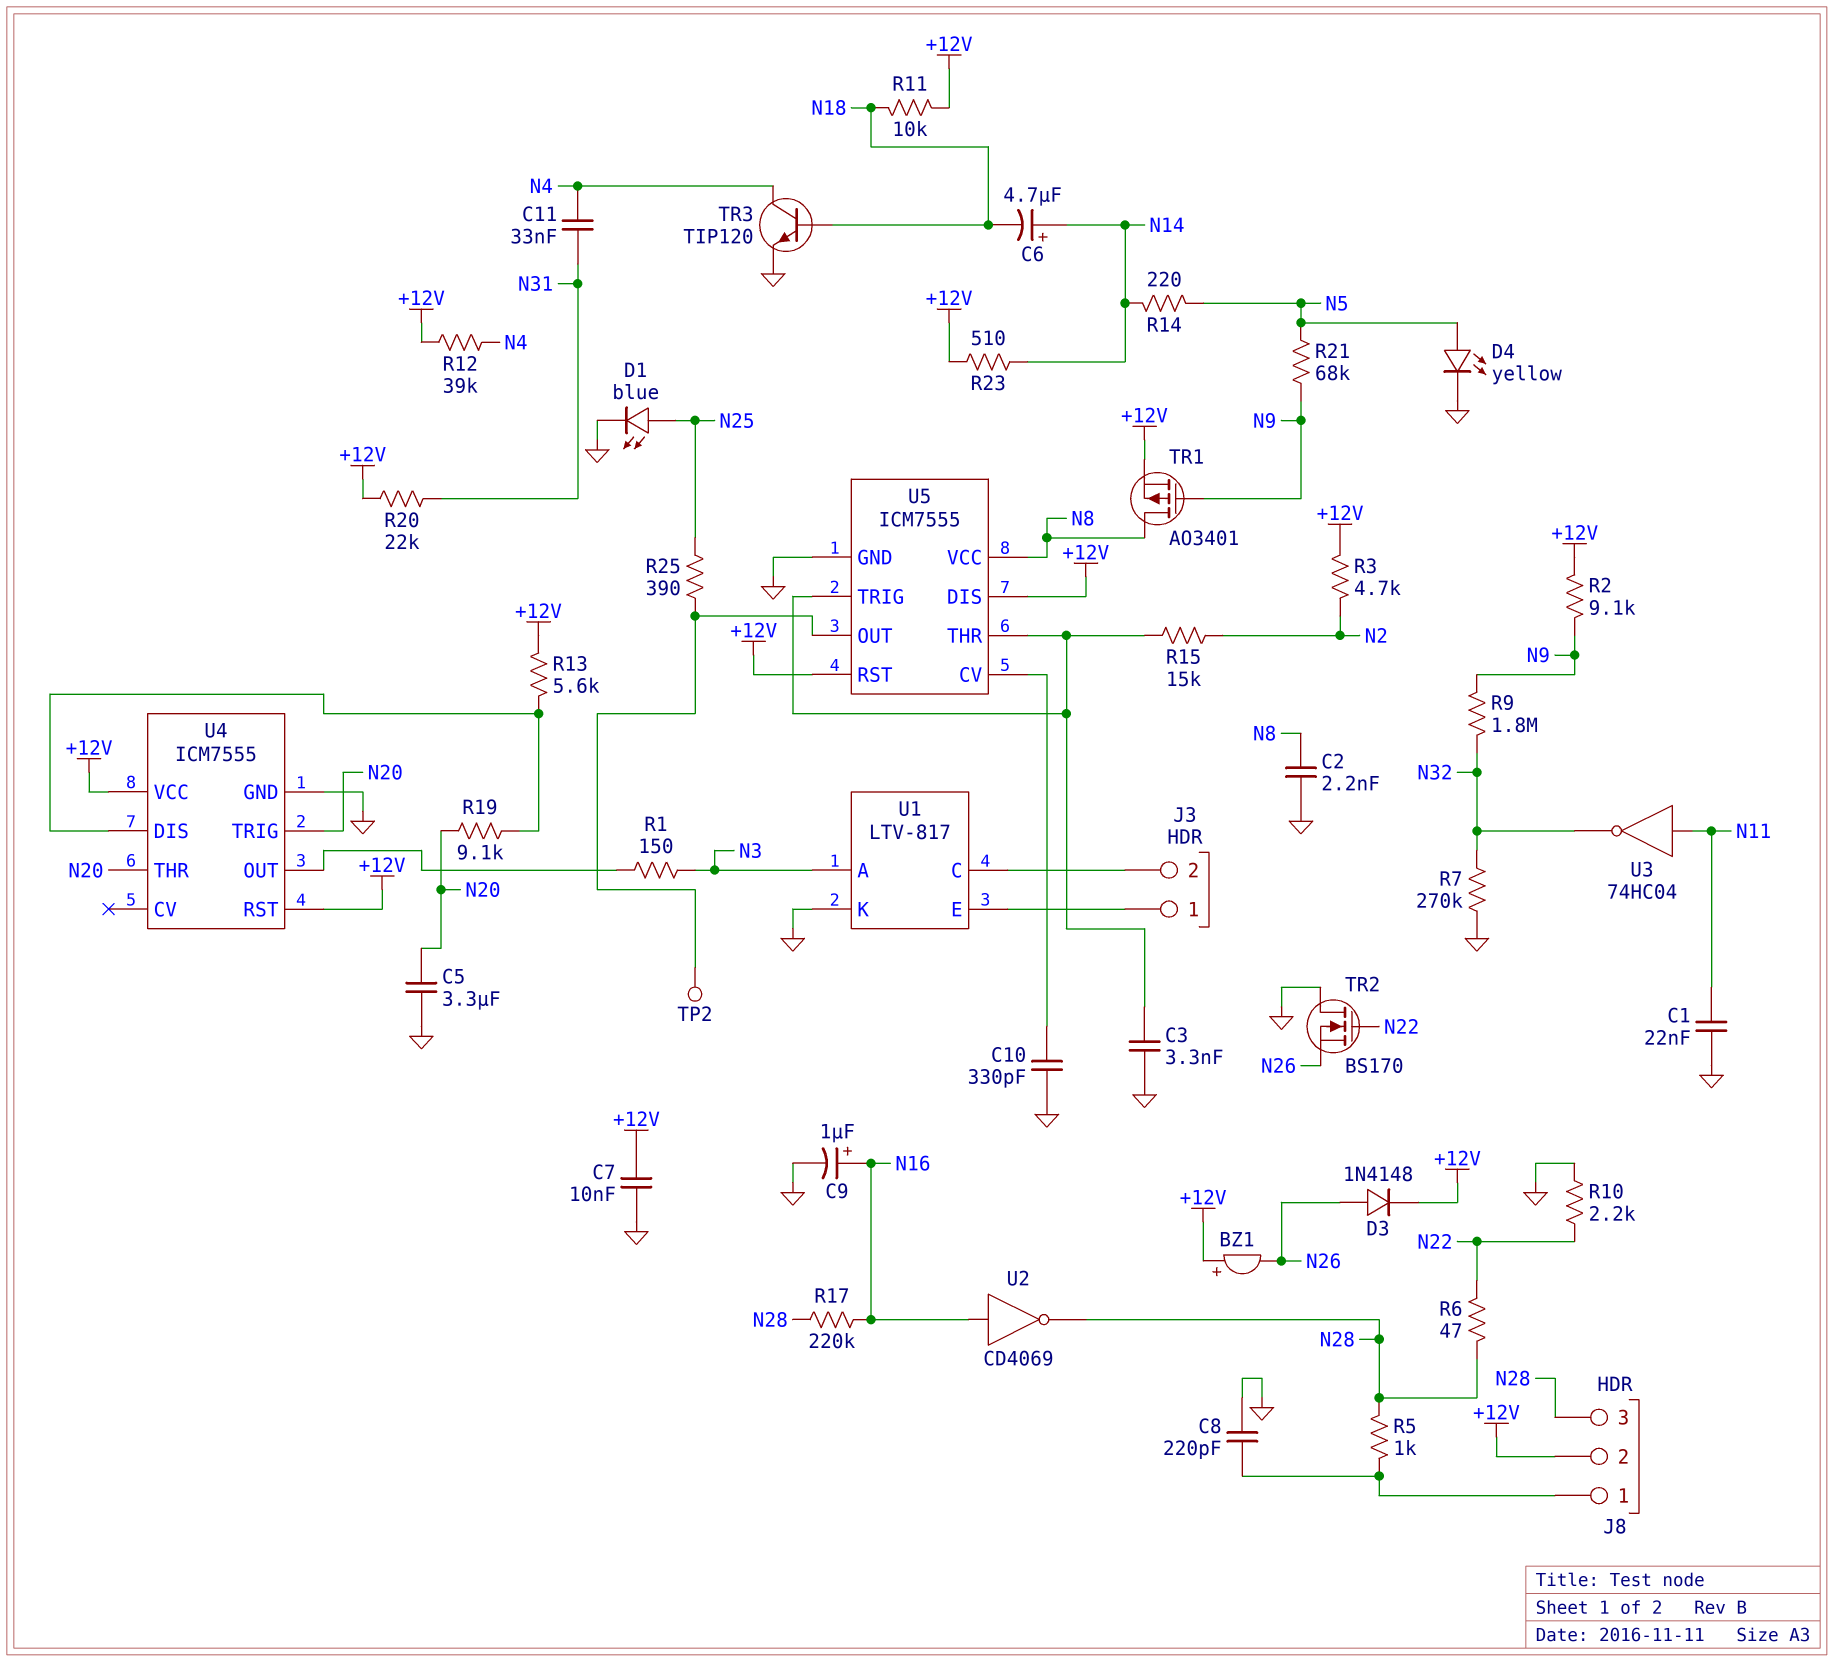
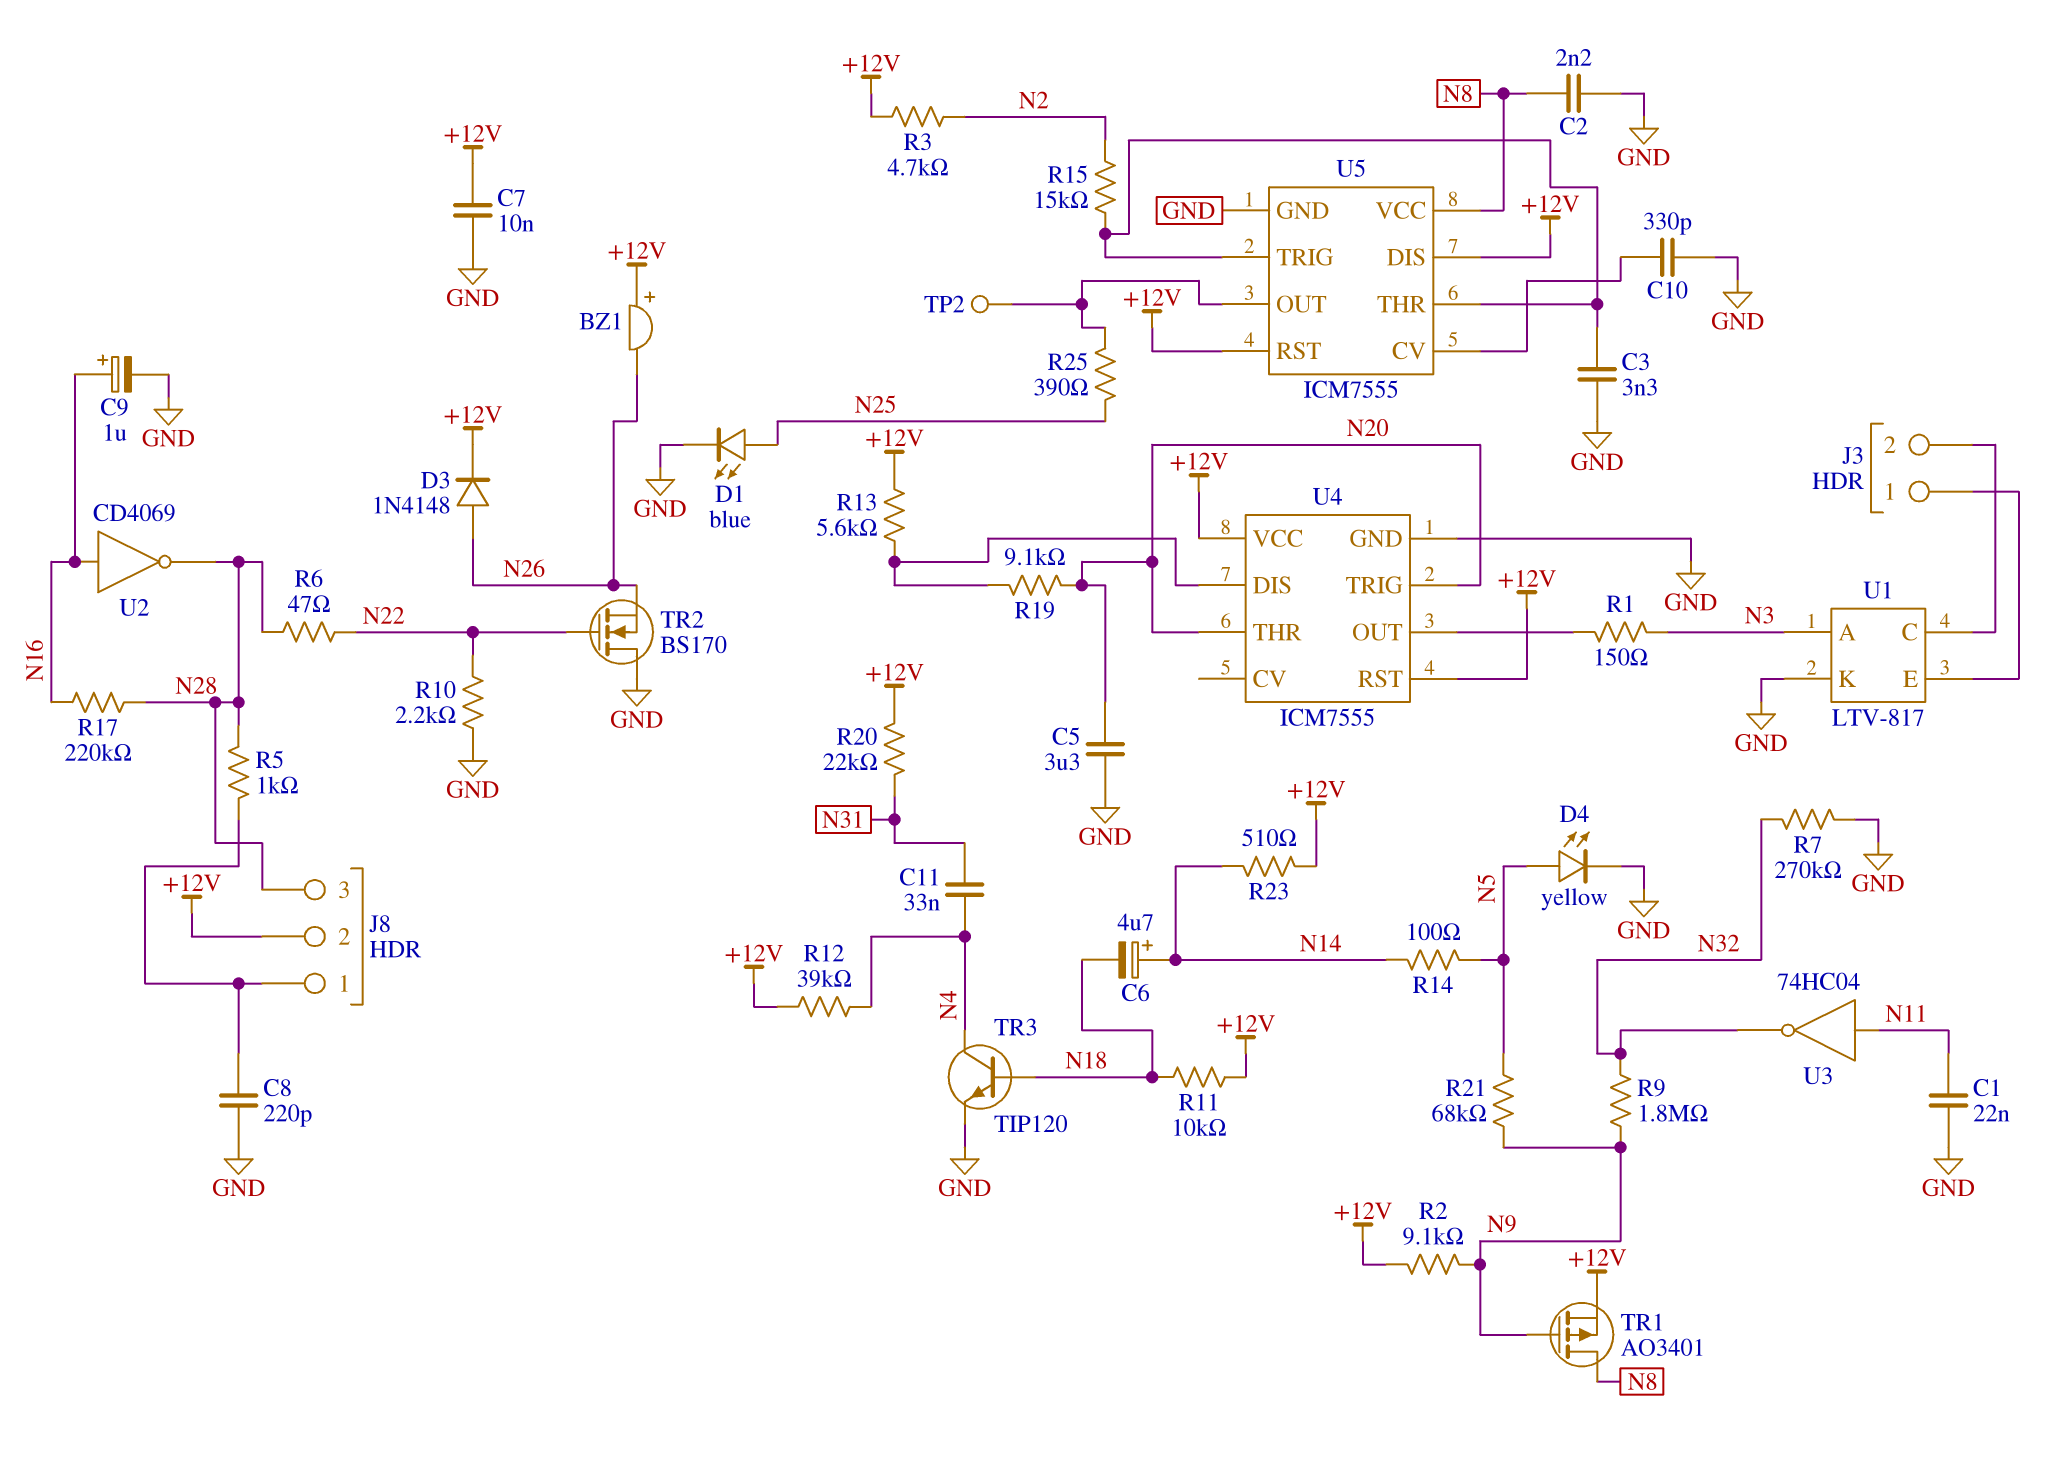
R14: 220 (N5, N14) -> 100 (N5, N14)

